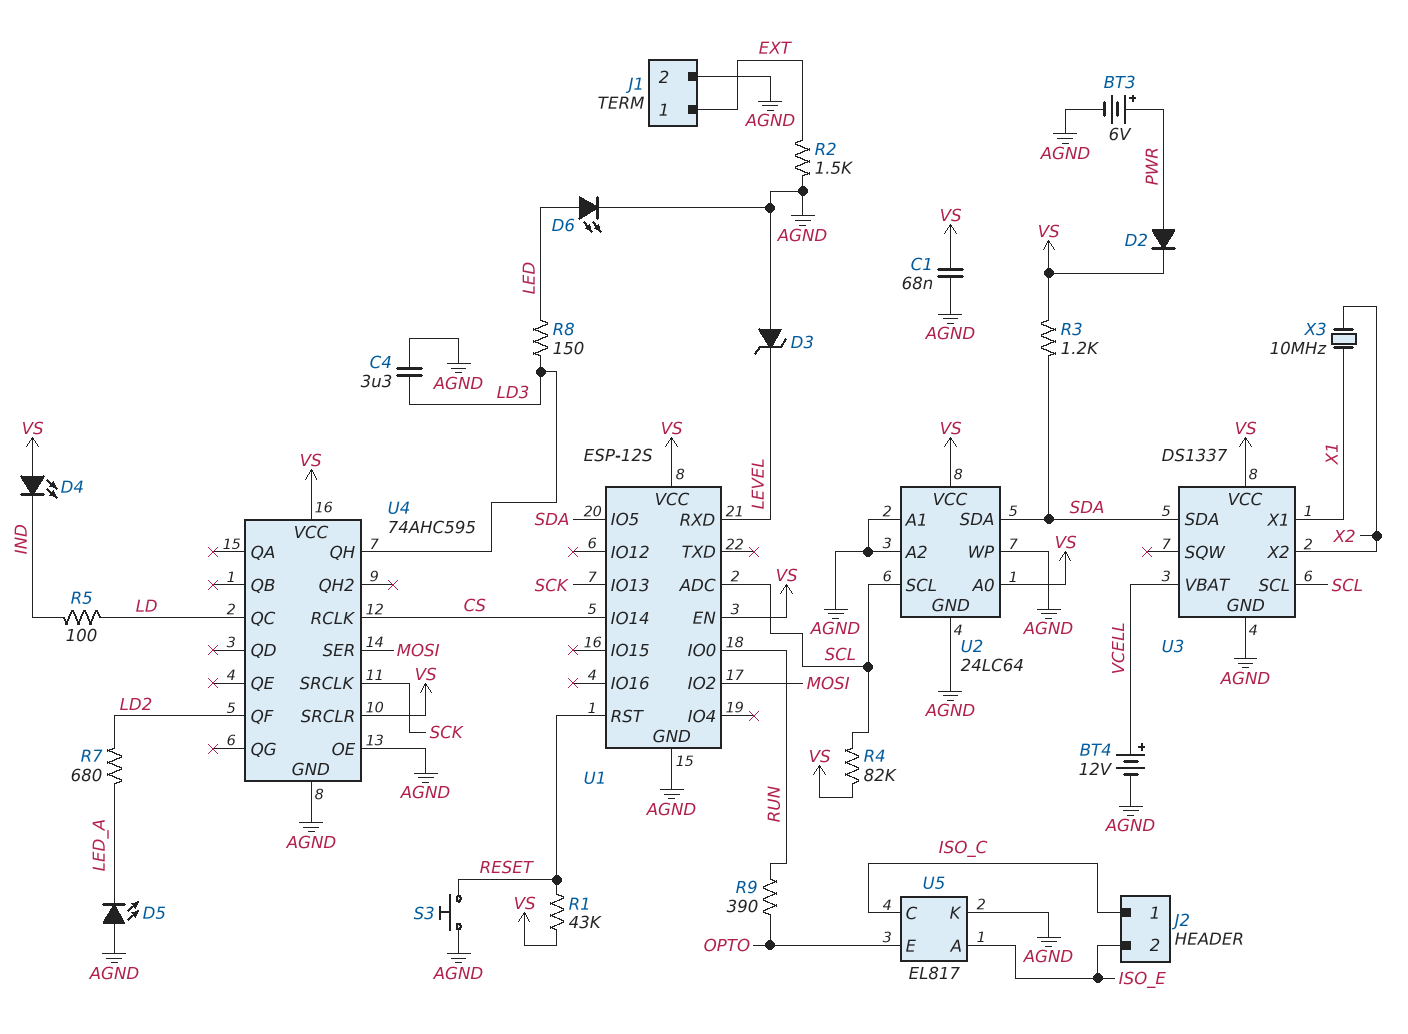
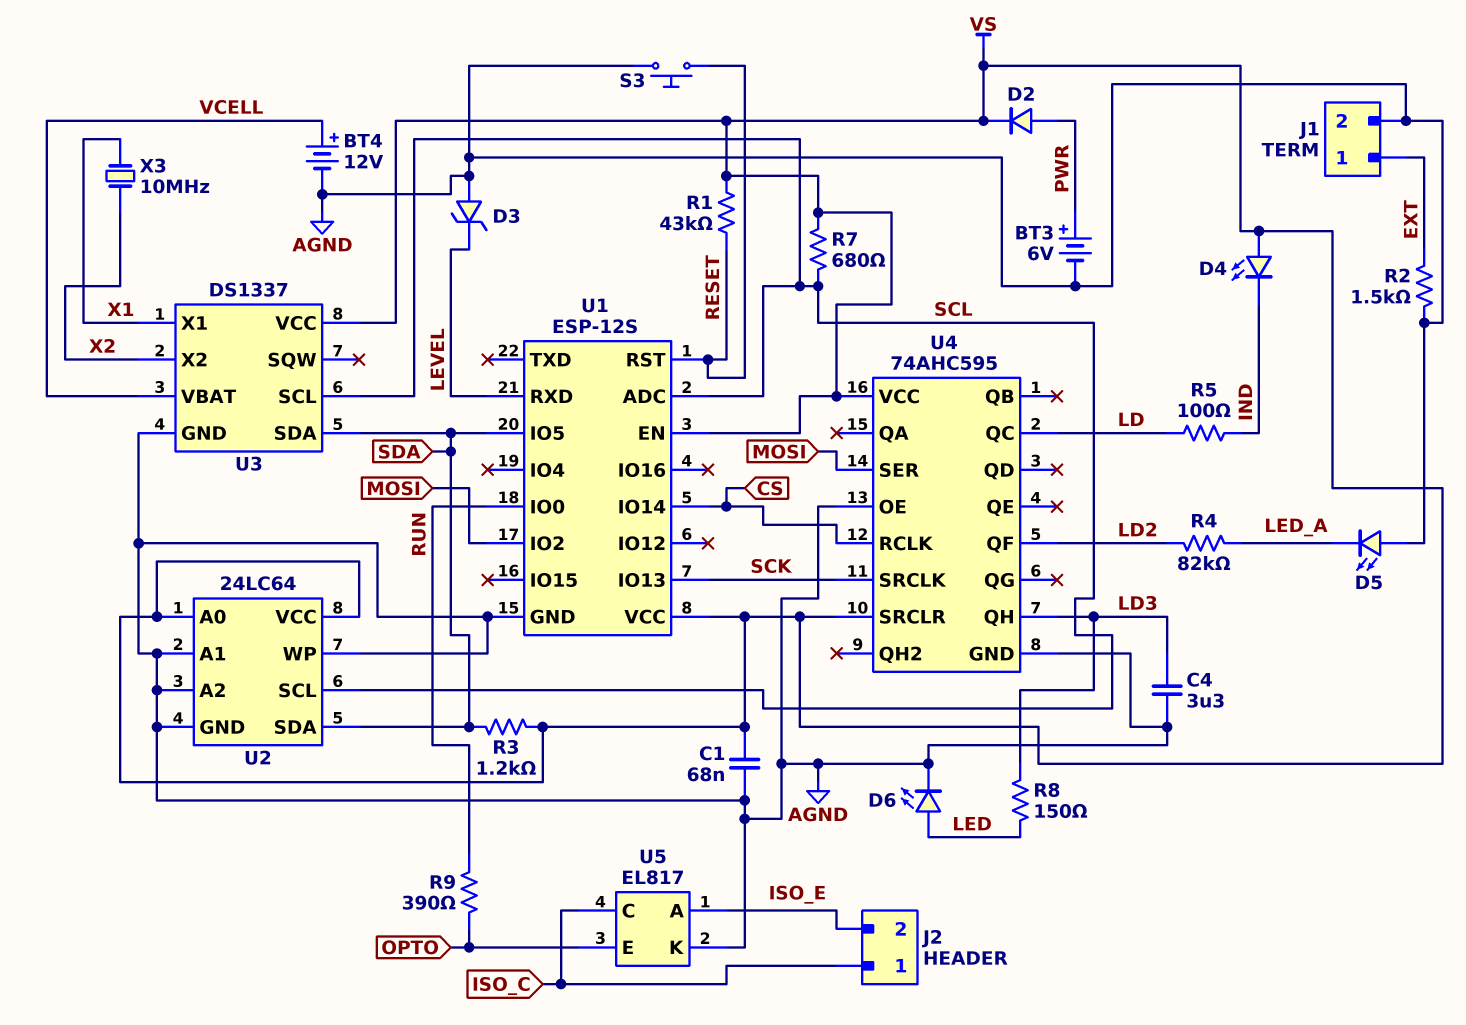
R4: 82k (SCL, VS) -> 82k (LD2, LED_A)
R7: 680 (LD2, LED_A) -> 680 (SCL, VS)

